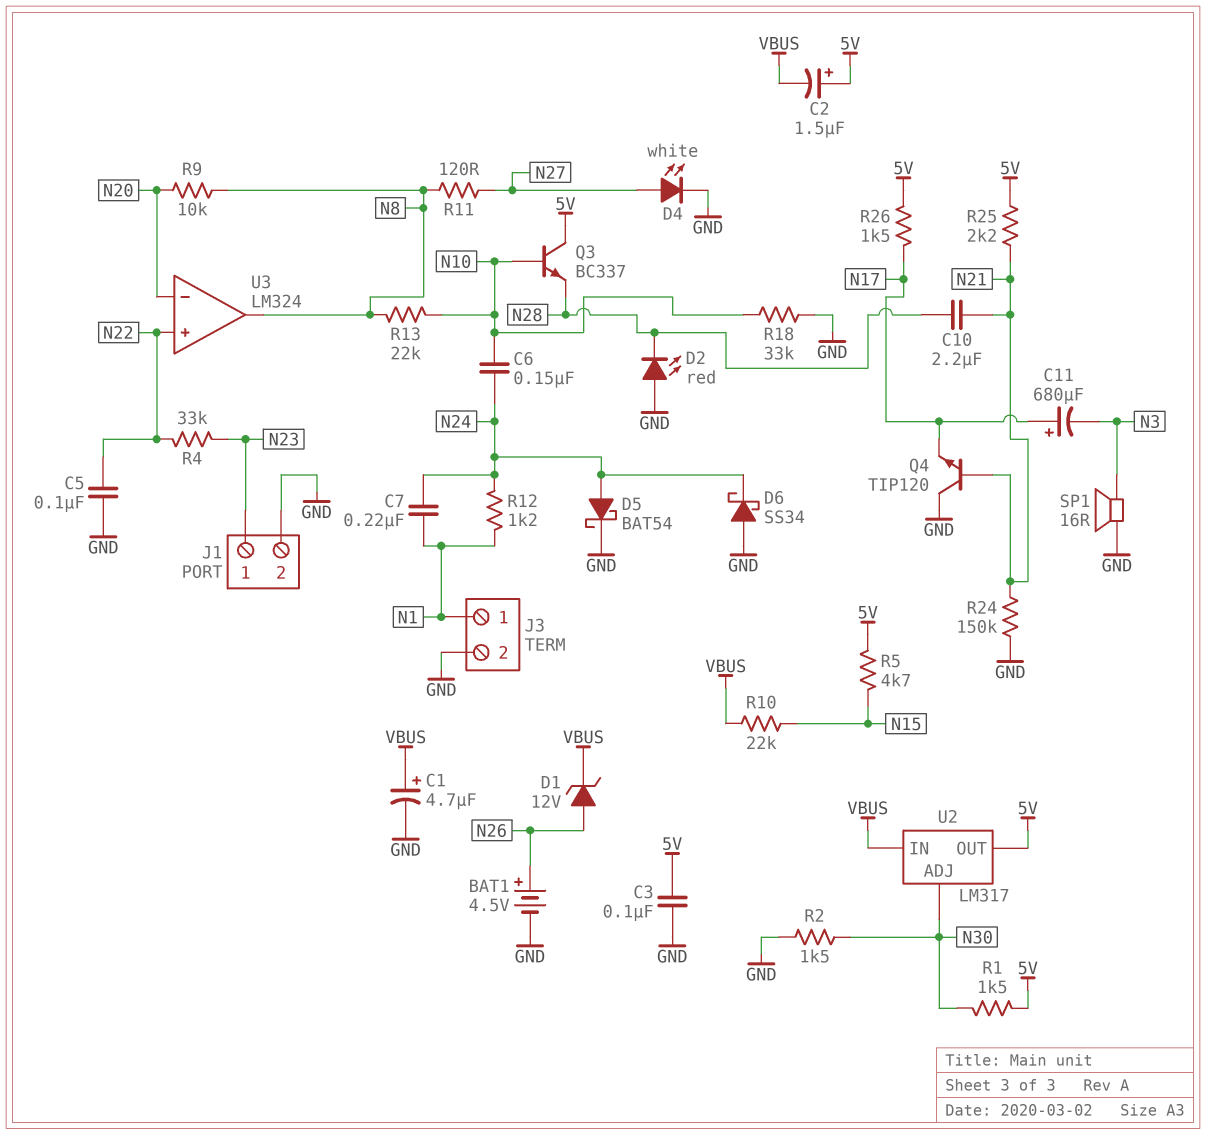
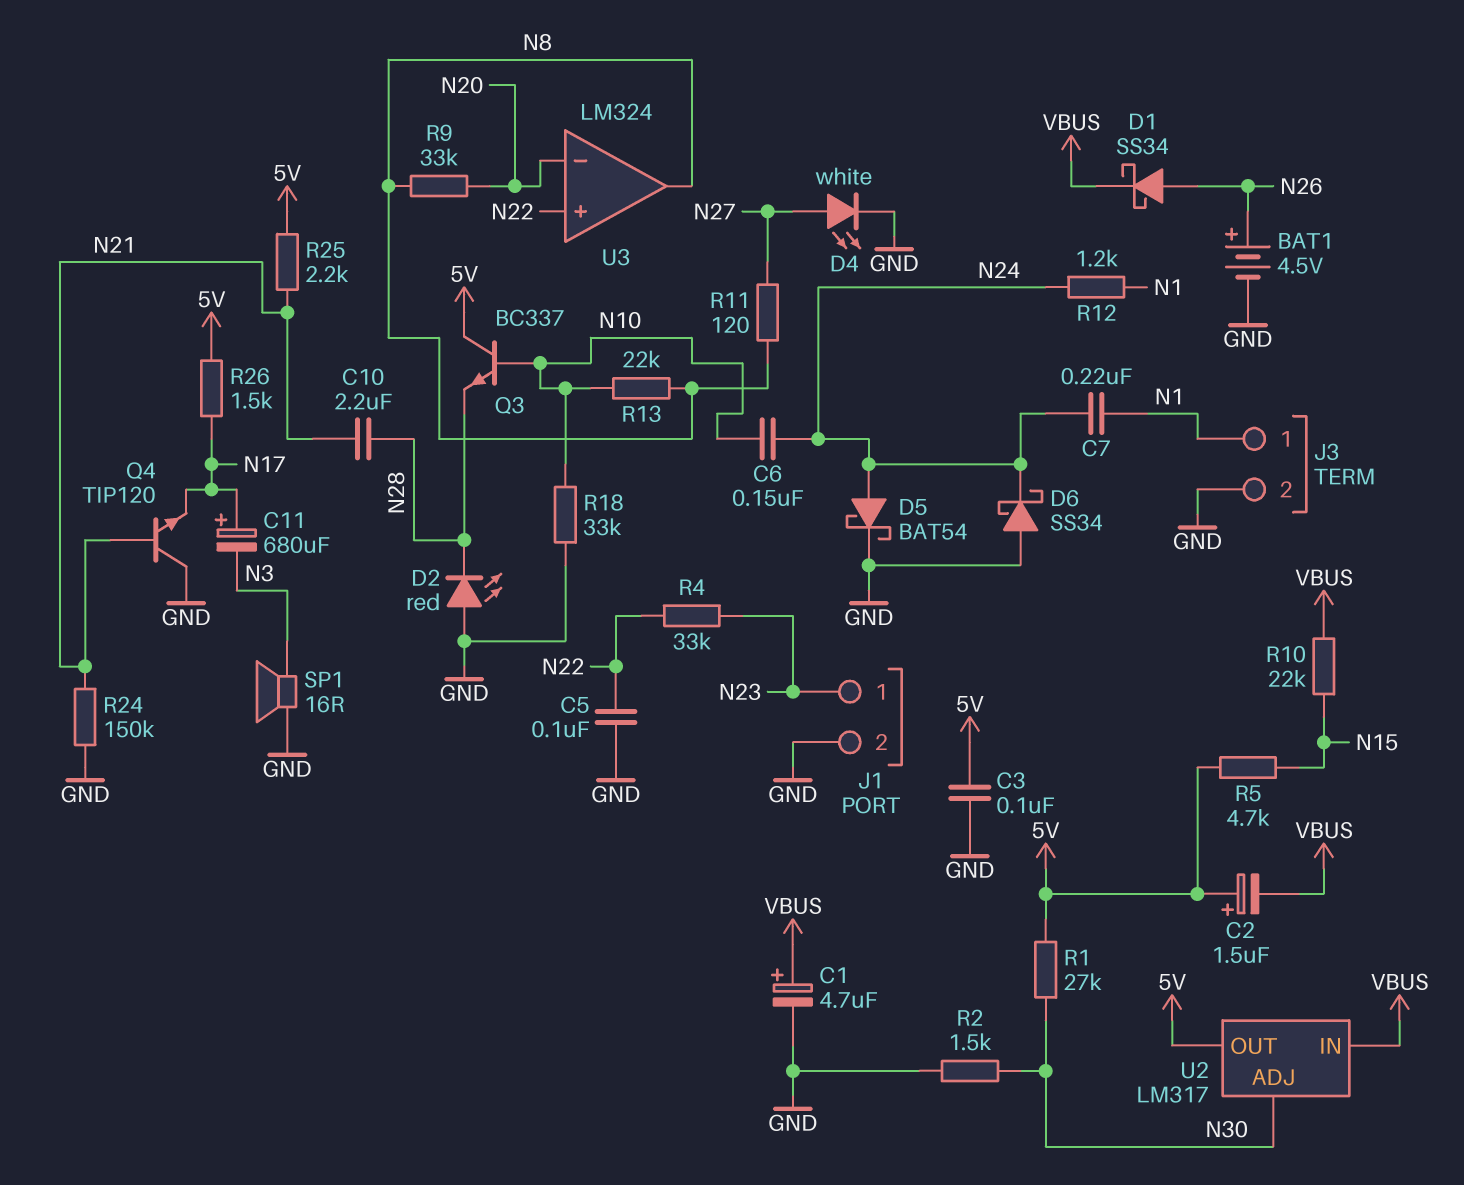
D1: zener 12V (A N26, K VBUS) -> schottky SS34 (A N26, K VBUS)
R1: 1.5k (5V, N30) -> 27k (5V, N30)
R9: 10k (N8, N20) -> 33k (N8, N20)

